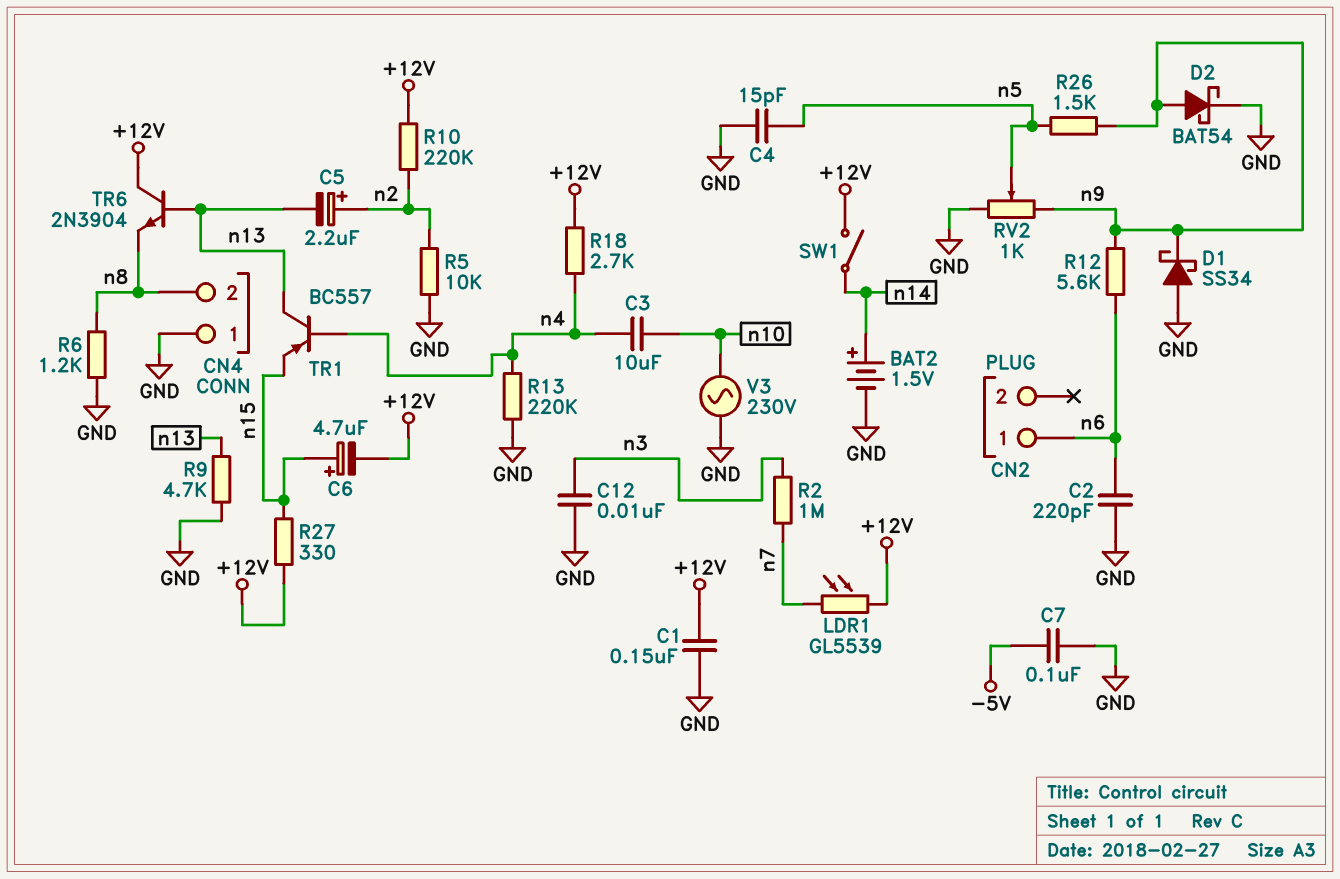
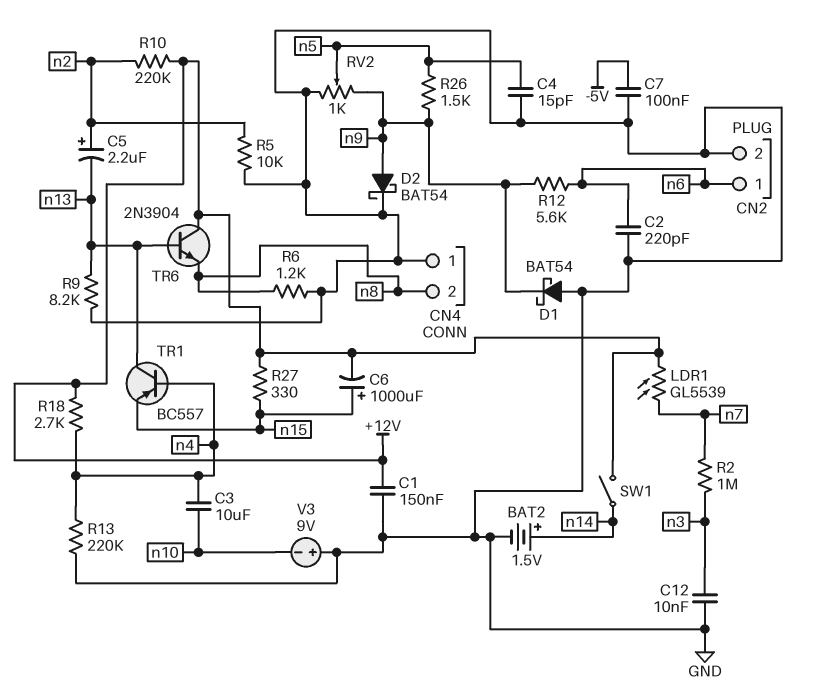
C6: 4.7uF (plus n15, minus +12V) -> 1000uF (plus n15, minus +12V)
CN2 pin 2: none -> GND
D1: schottky SS34 (A GND, K n9) -> schottky BAT54 (A GND, K n9)
R9: 4.7k (GND, n13) -> 8.2k (GND, n13)
V3: AC 230V (GND, n10) -> 9V (plus GND, minus n10)

